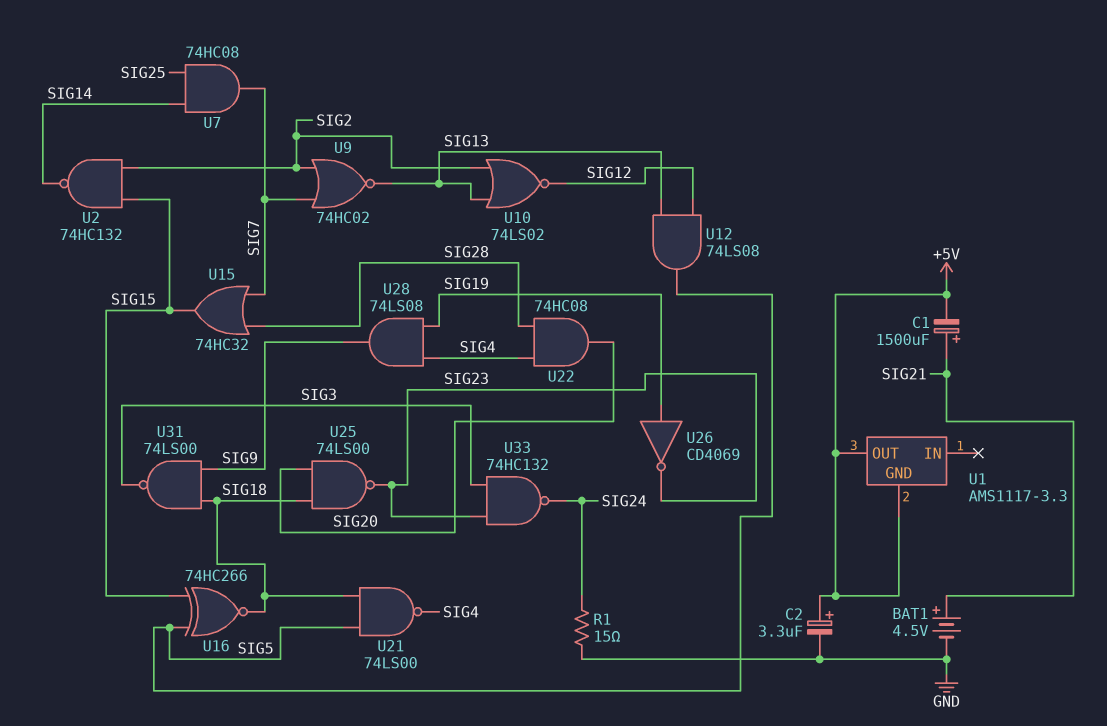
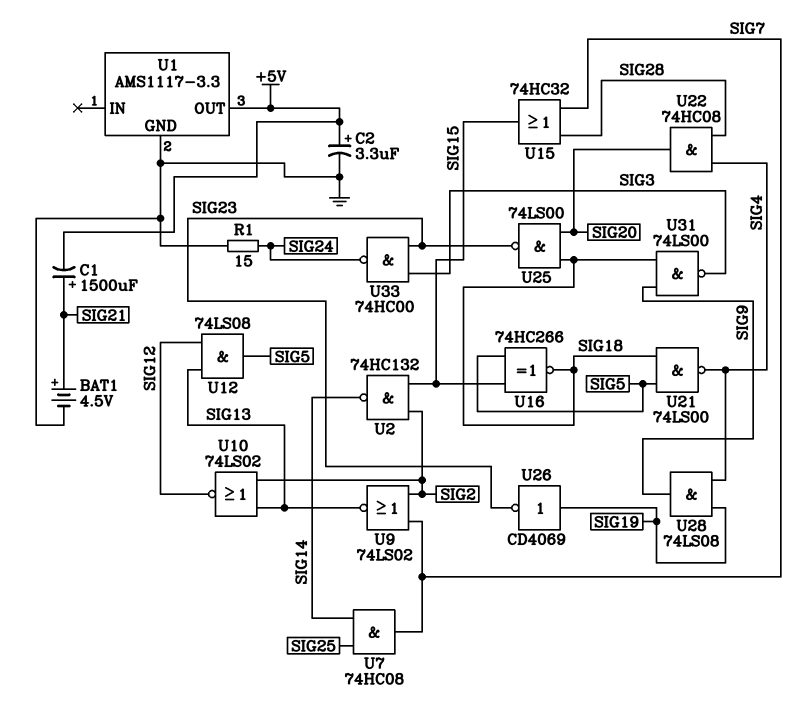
U1 pin GND: +5V -> GND
U9: NOR 74HC02 (in SIG2, in SIG7, out SIG13) -> NOR 74LS02 (in SIG2, in SIG7, out SIG13)
U33: NAND 74HC132 (in SIG3, in SIG23, out SIG24) -> NAND 74HC00 (in SIG3, in SIG23, out SIG24)

